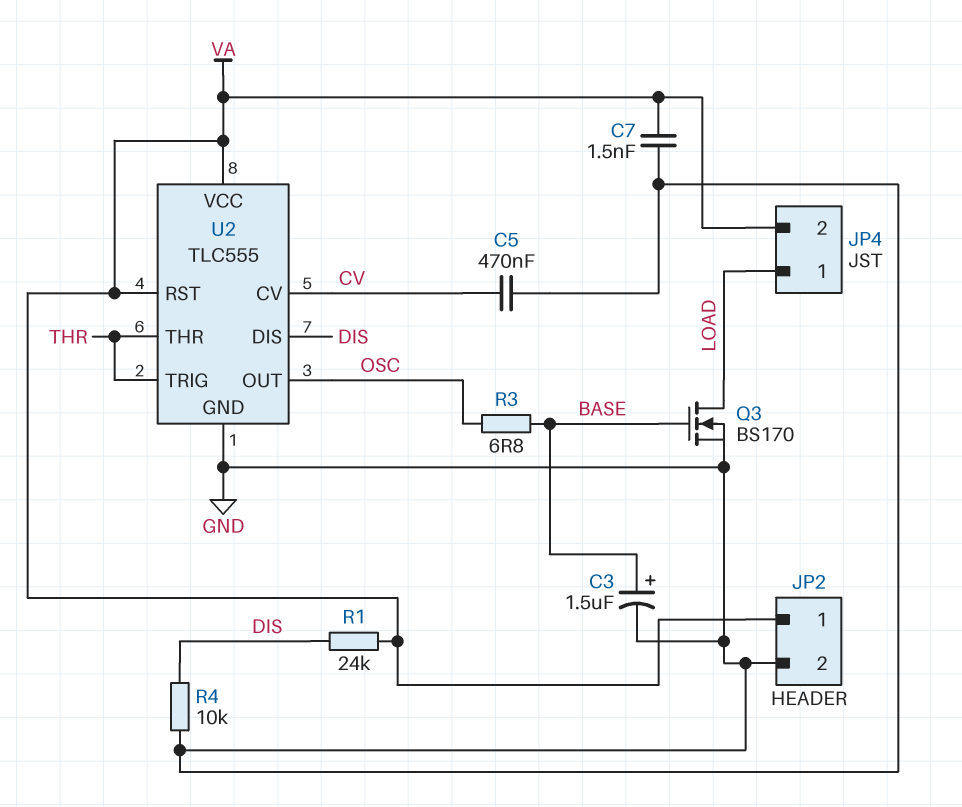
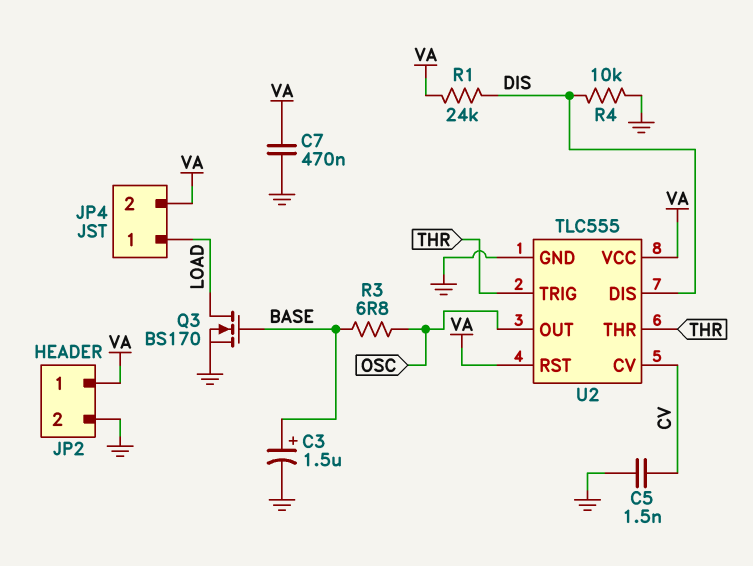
C5: 470nF (CV, GND) -> 1.5nF (CV, GND)
C7: 1.5nF (GND, VA) -> 470nF (GND, VA)

